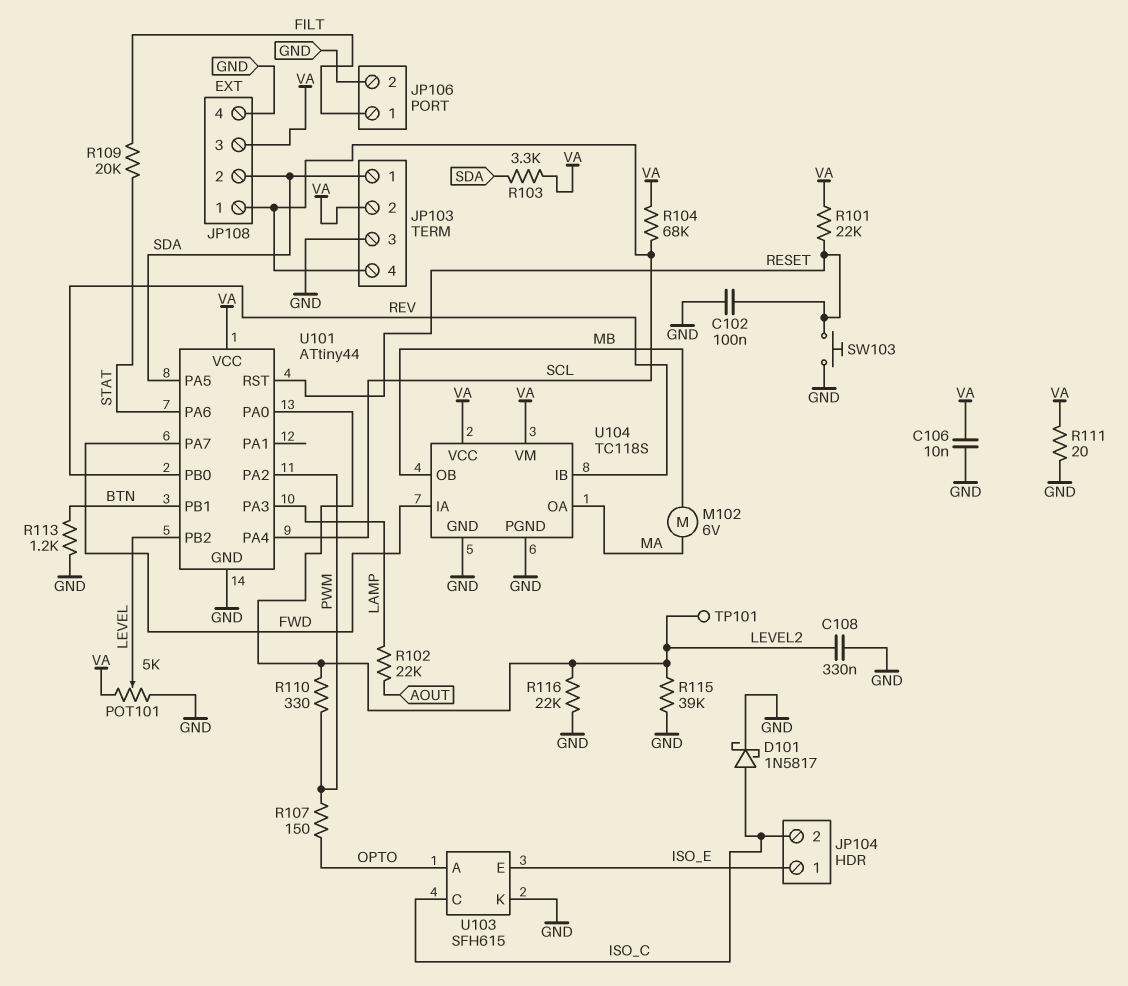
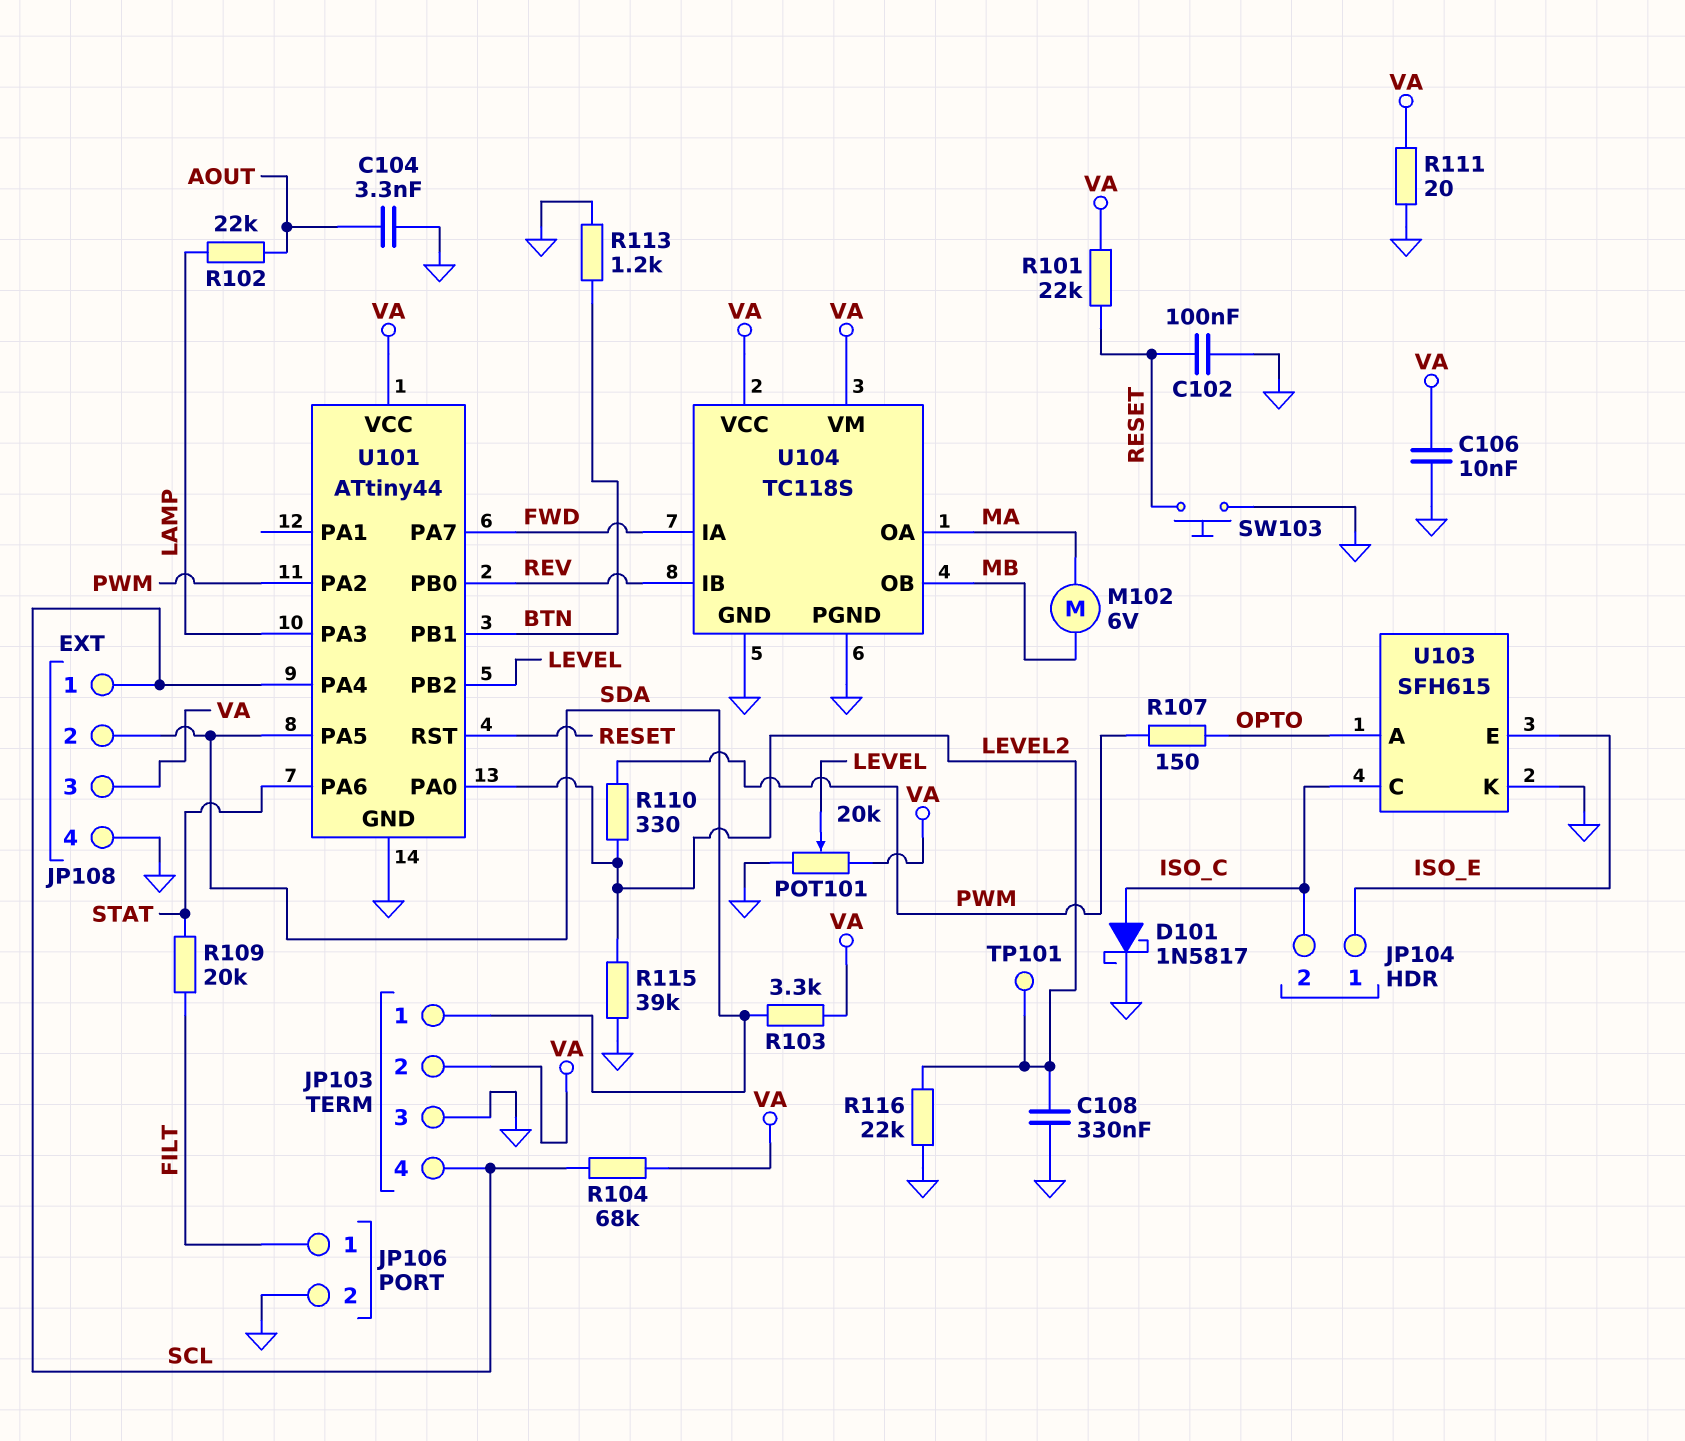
C104: none -> 3.3nF (AOUT, GND)
POT101: 5k (GND, VA, wiper LEVEL) -> 20k (GND, VA, wiper LEVEL)

